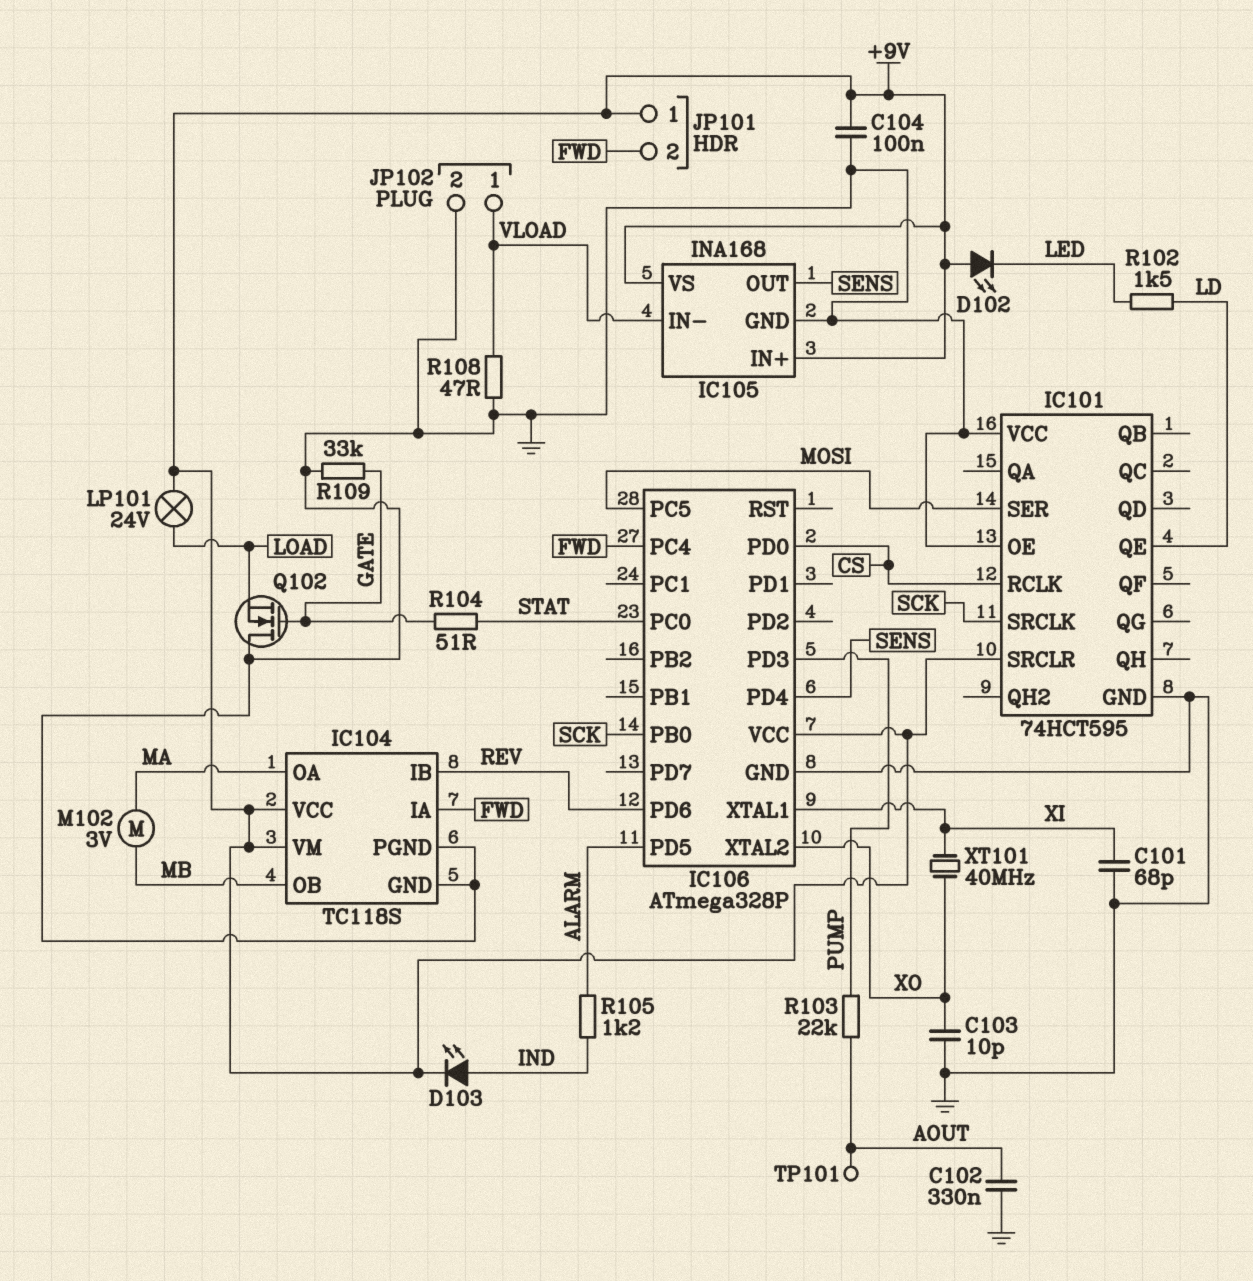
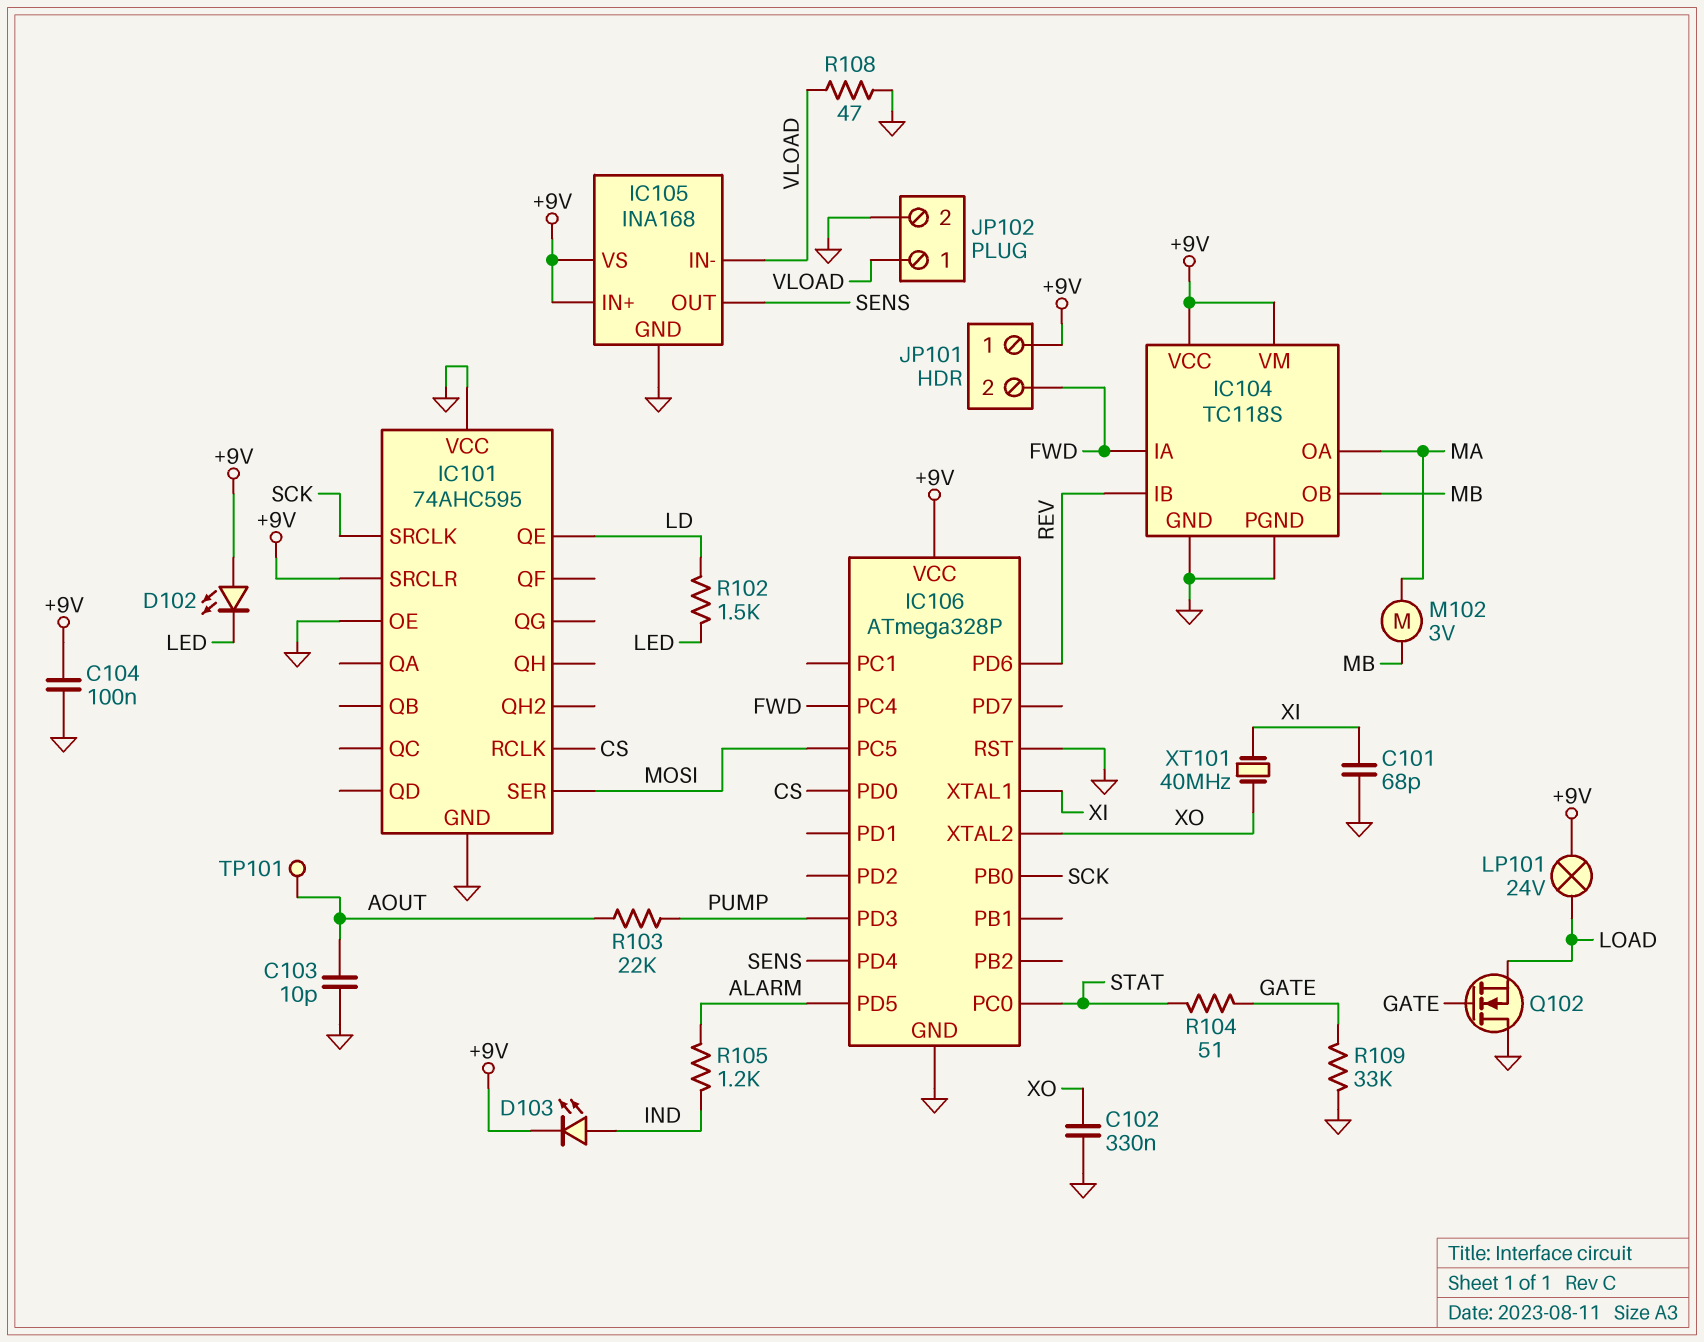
C102: 330nF (AOUT, GND) -> 330nF (GND, XO)
C103: 10pF (GND, XO) -> 10pF (AOUT, GND)
IC101: 74HCT595 -> 74AHC595
IC106 pin RST: none -> GND

